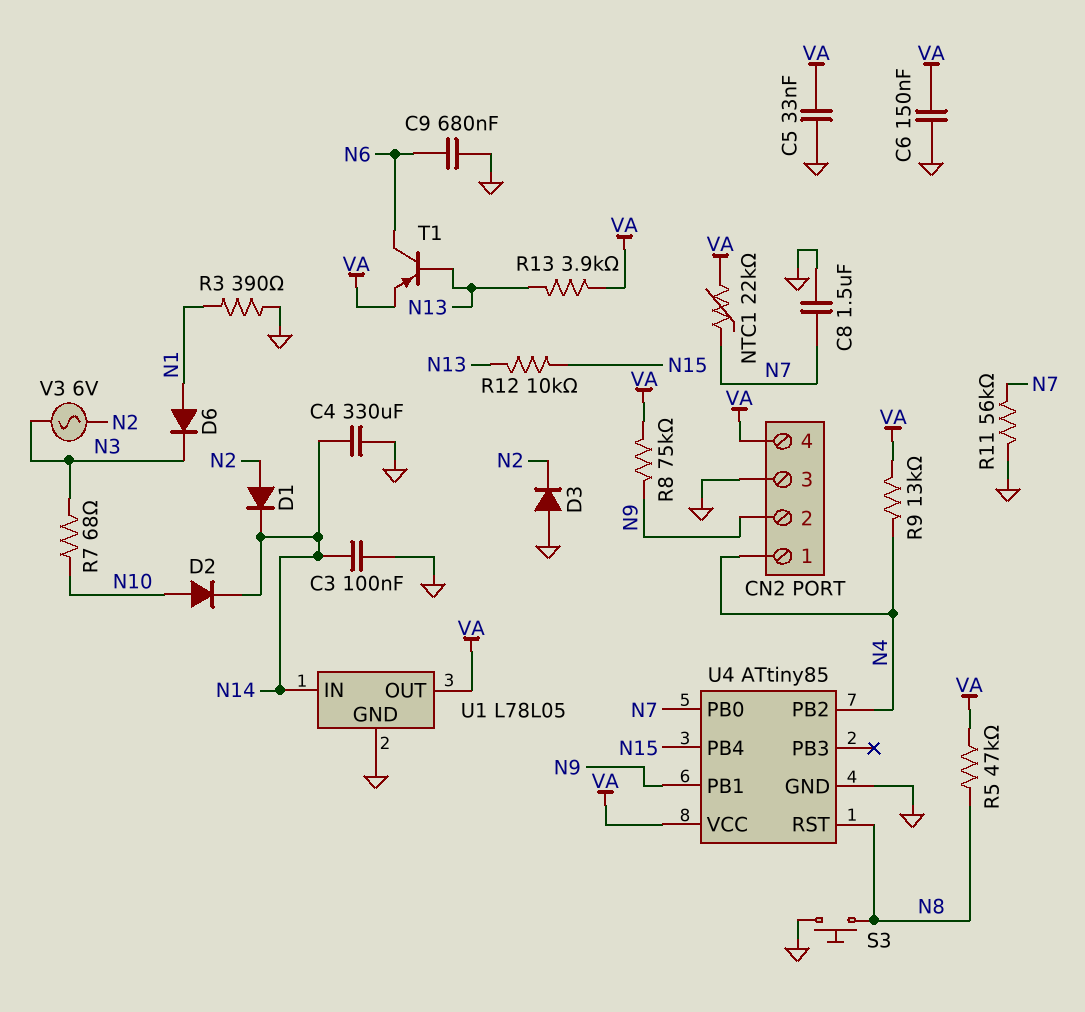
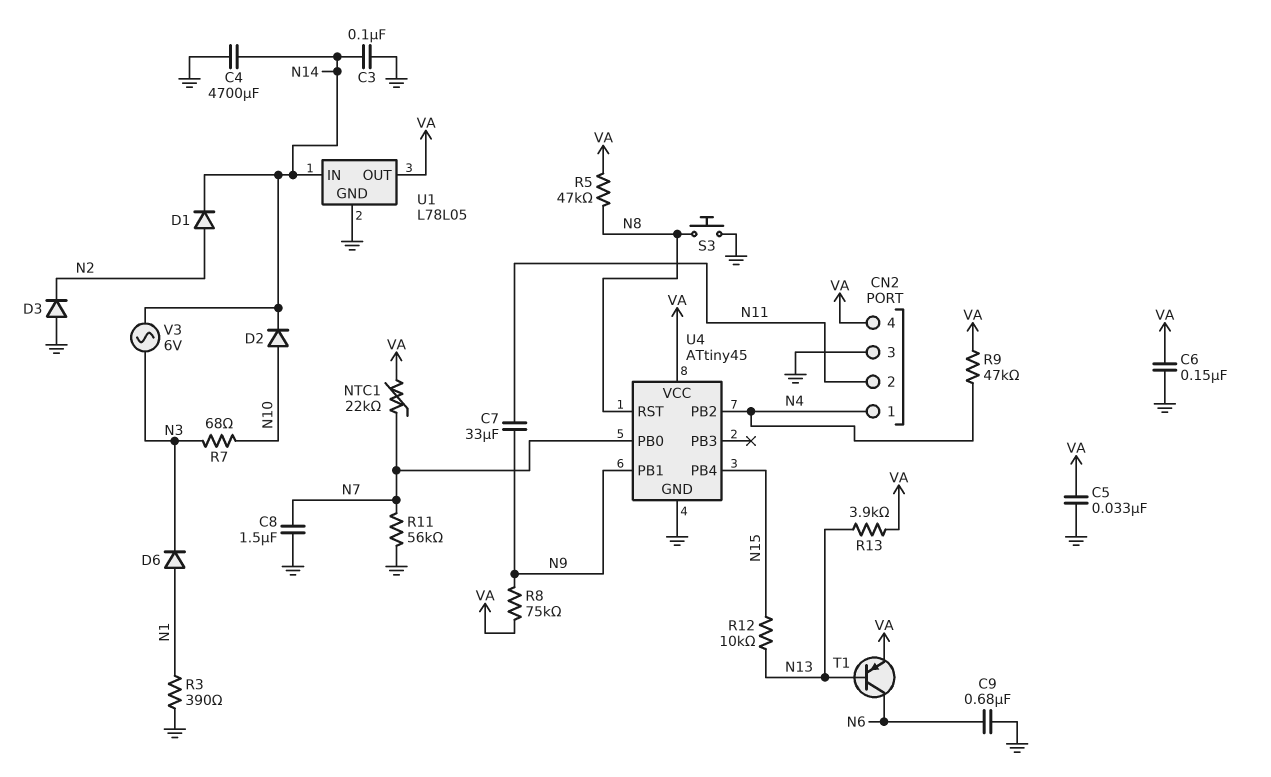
C4: 330uF (GND, N14) -> 4700uF (GND, N14)
C7: none -> 33uF (N9, N11)
CN2 pin 2: N9 -> N11
R9: 13k (N4, VA) -> 47k (N4, VA)
U4: ATtiny85 -> ATtiny45
V3: AC 6V (N2, N3) -> AC 6V (N3, N14)

